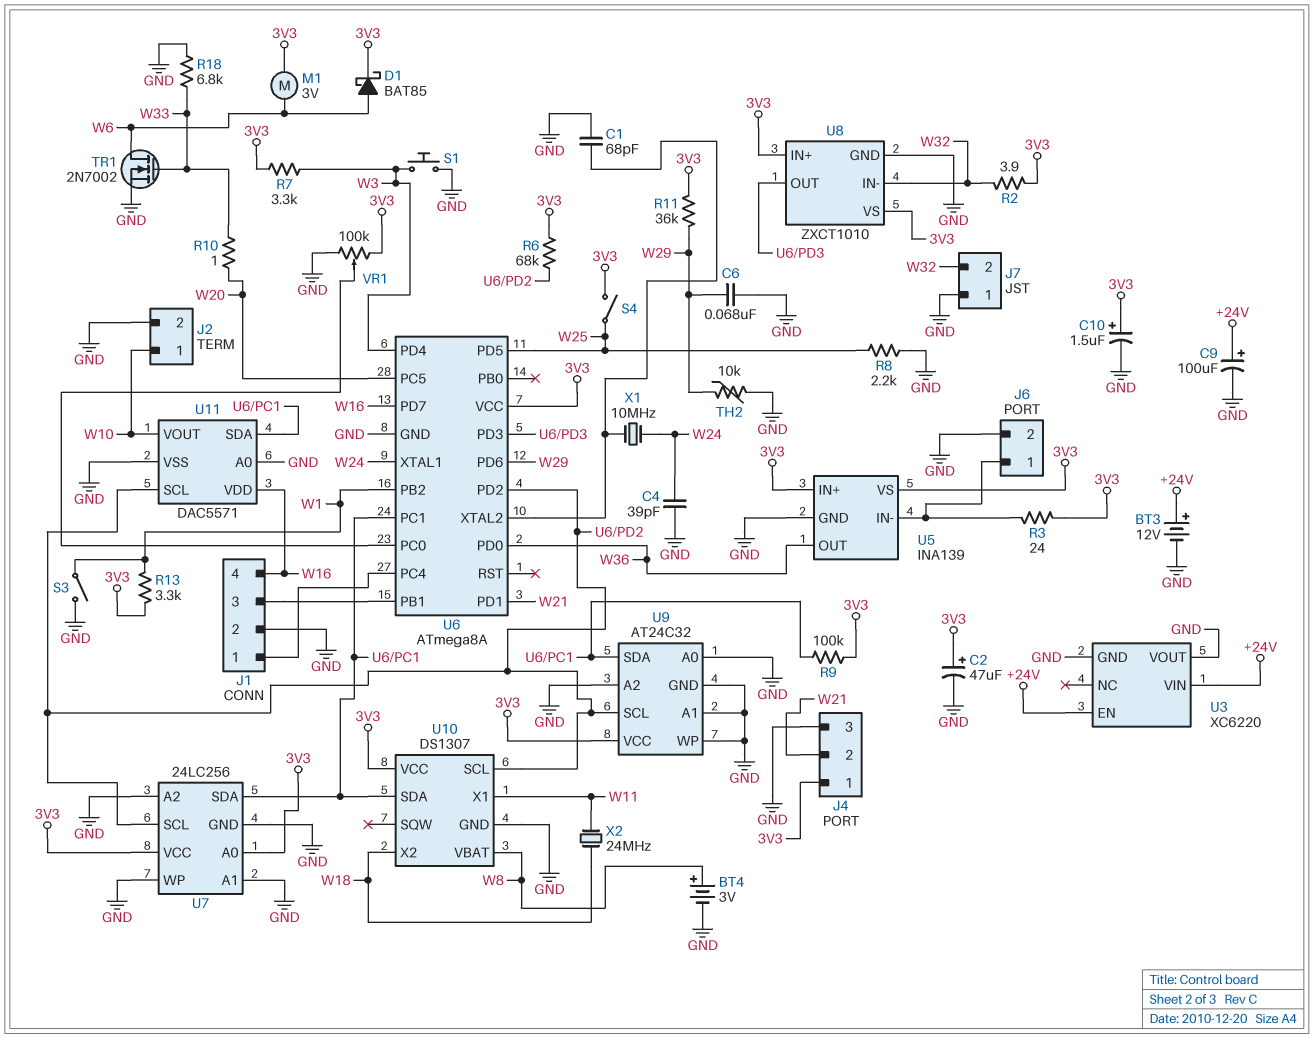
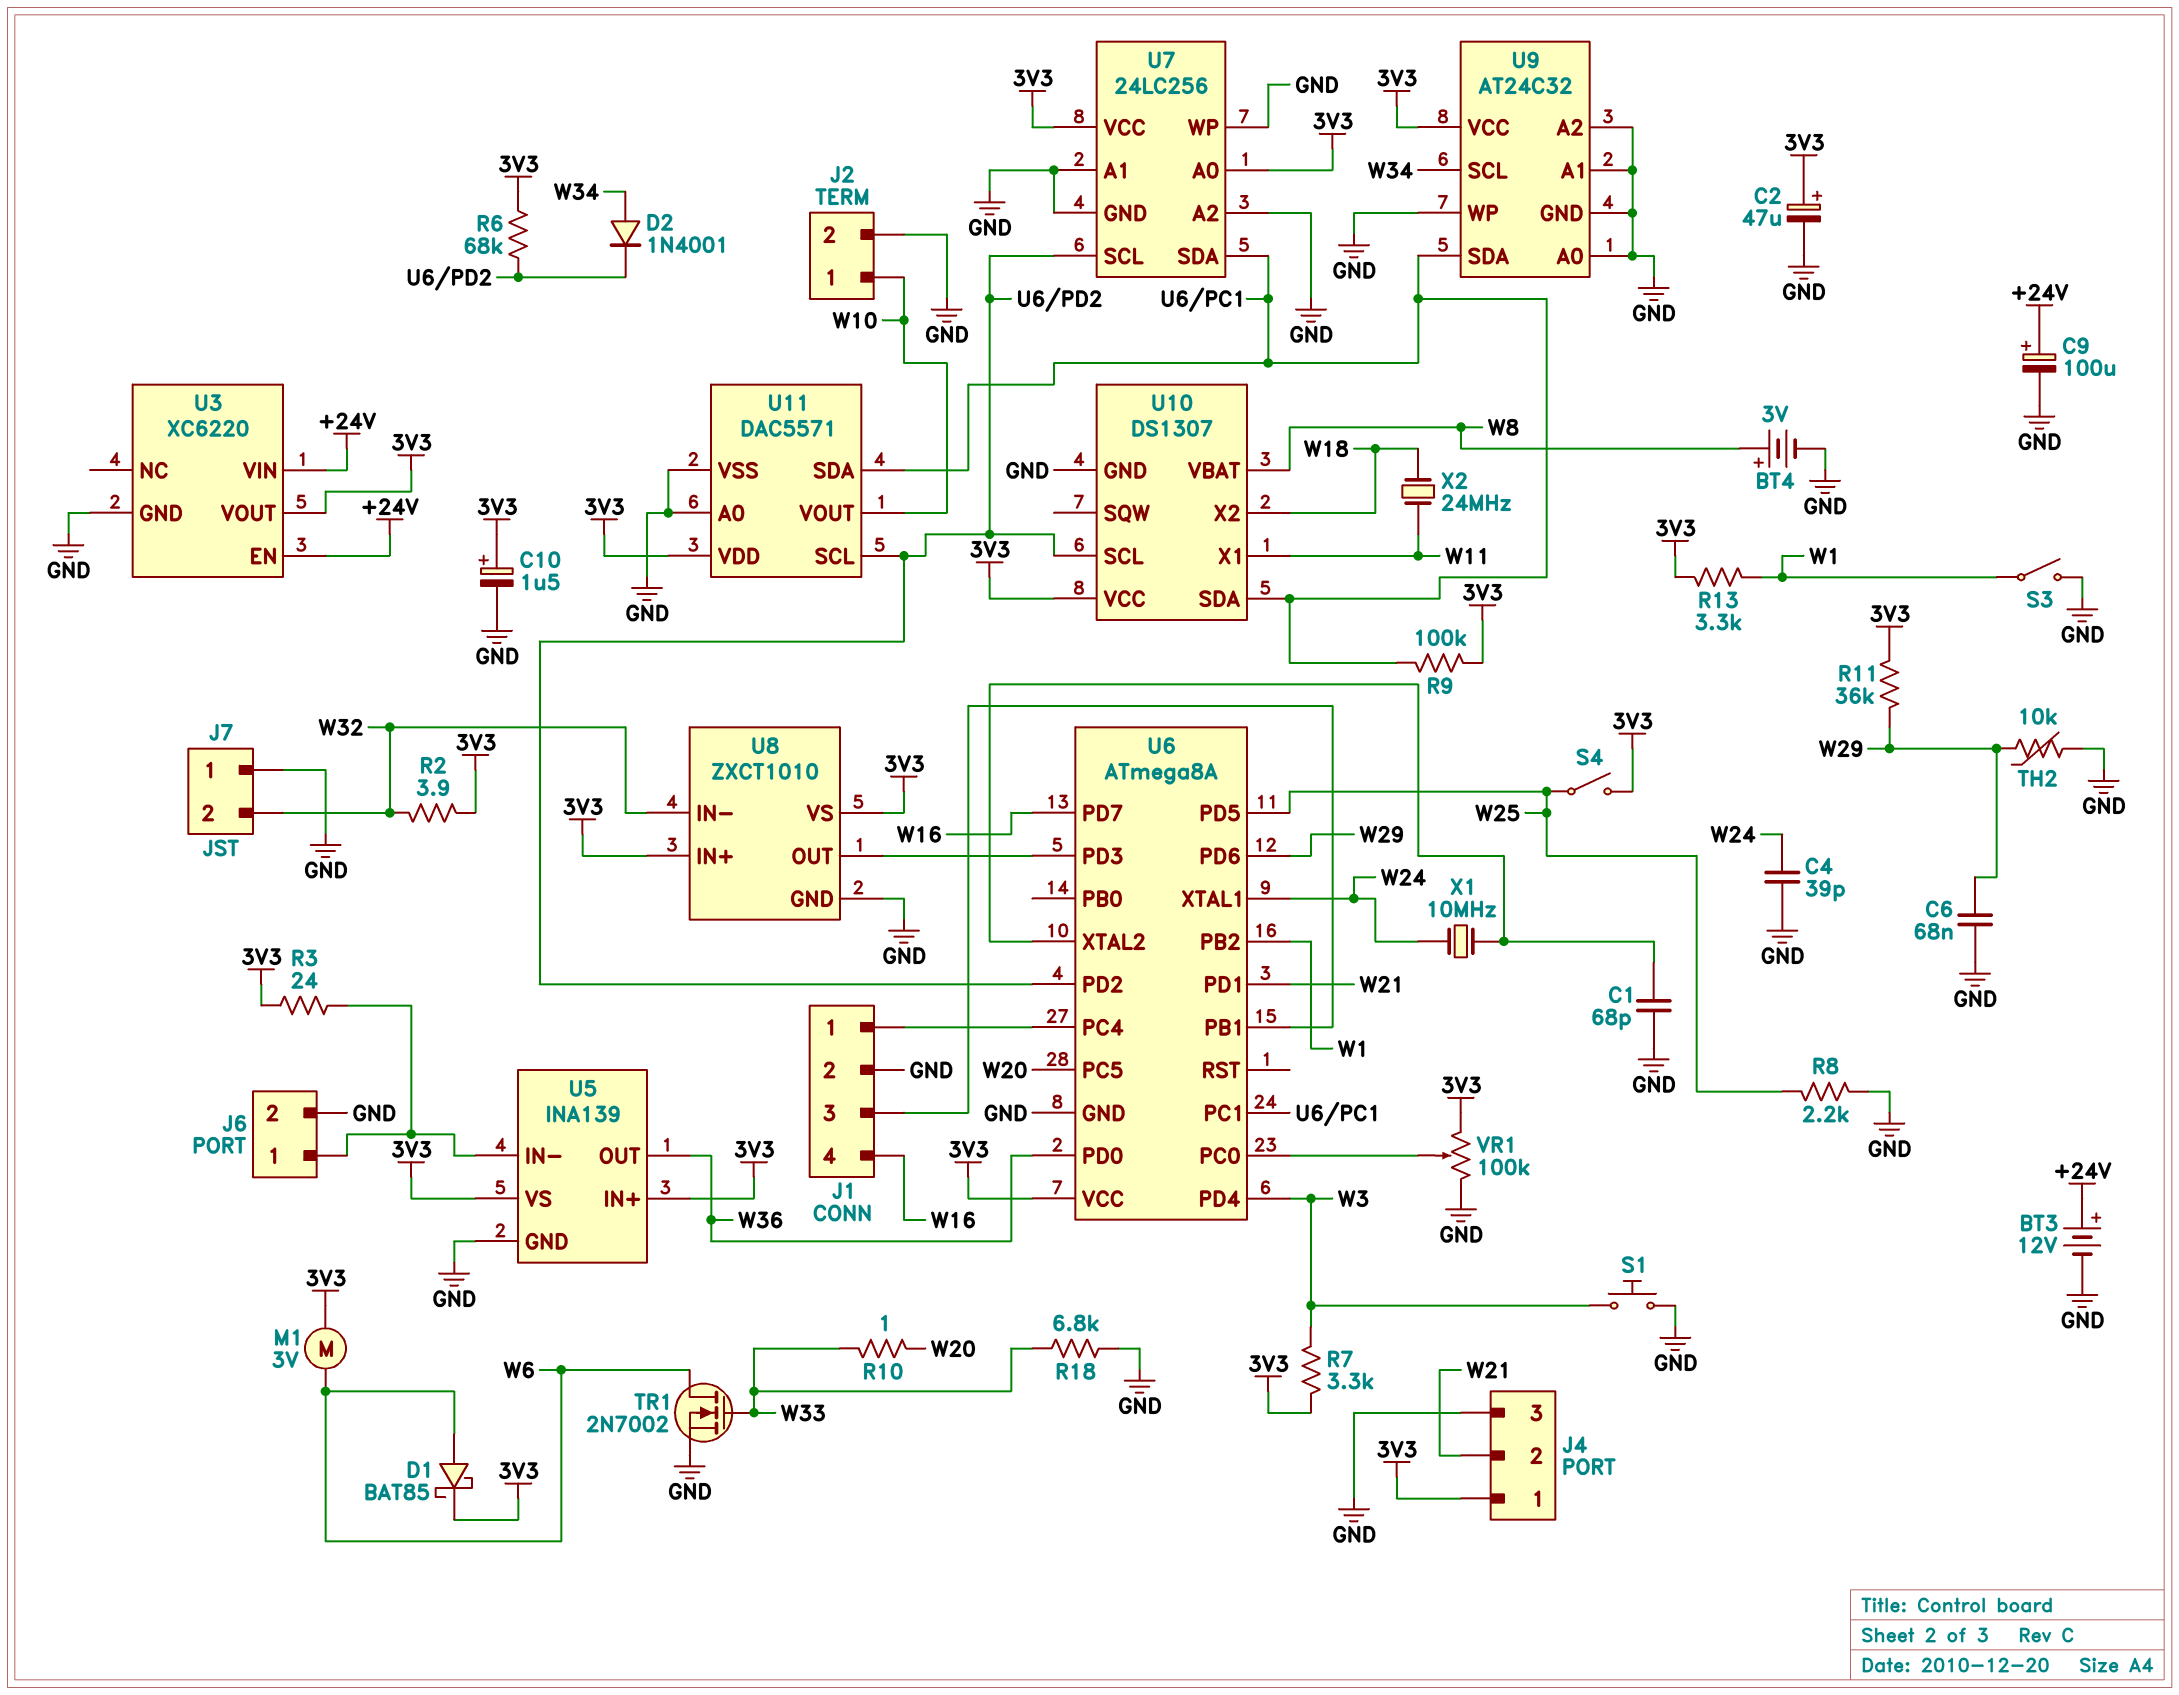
D2: none -> diode 1N4001 (A W34, K U6/PD2)
U3 pin VOUT: GND -> 3V3
U9 pin SCL: U6/PD2 -> W34
U11 pin VDD: W16 -> 3V3

